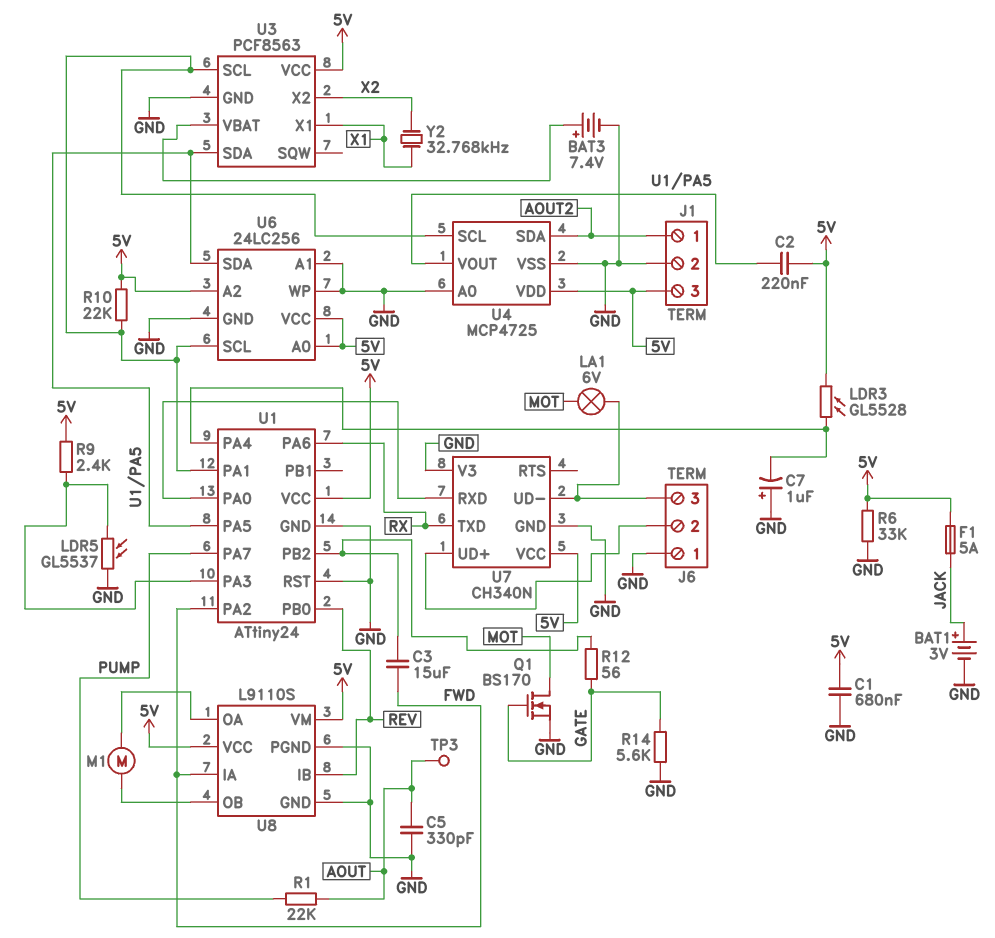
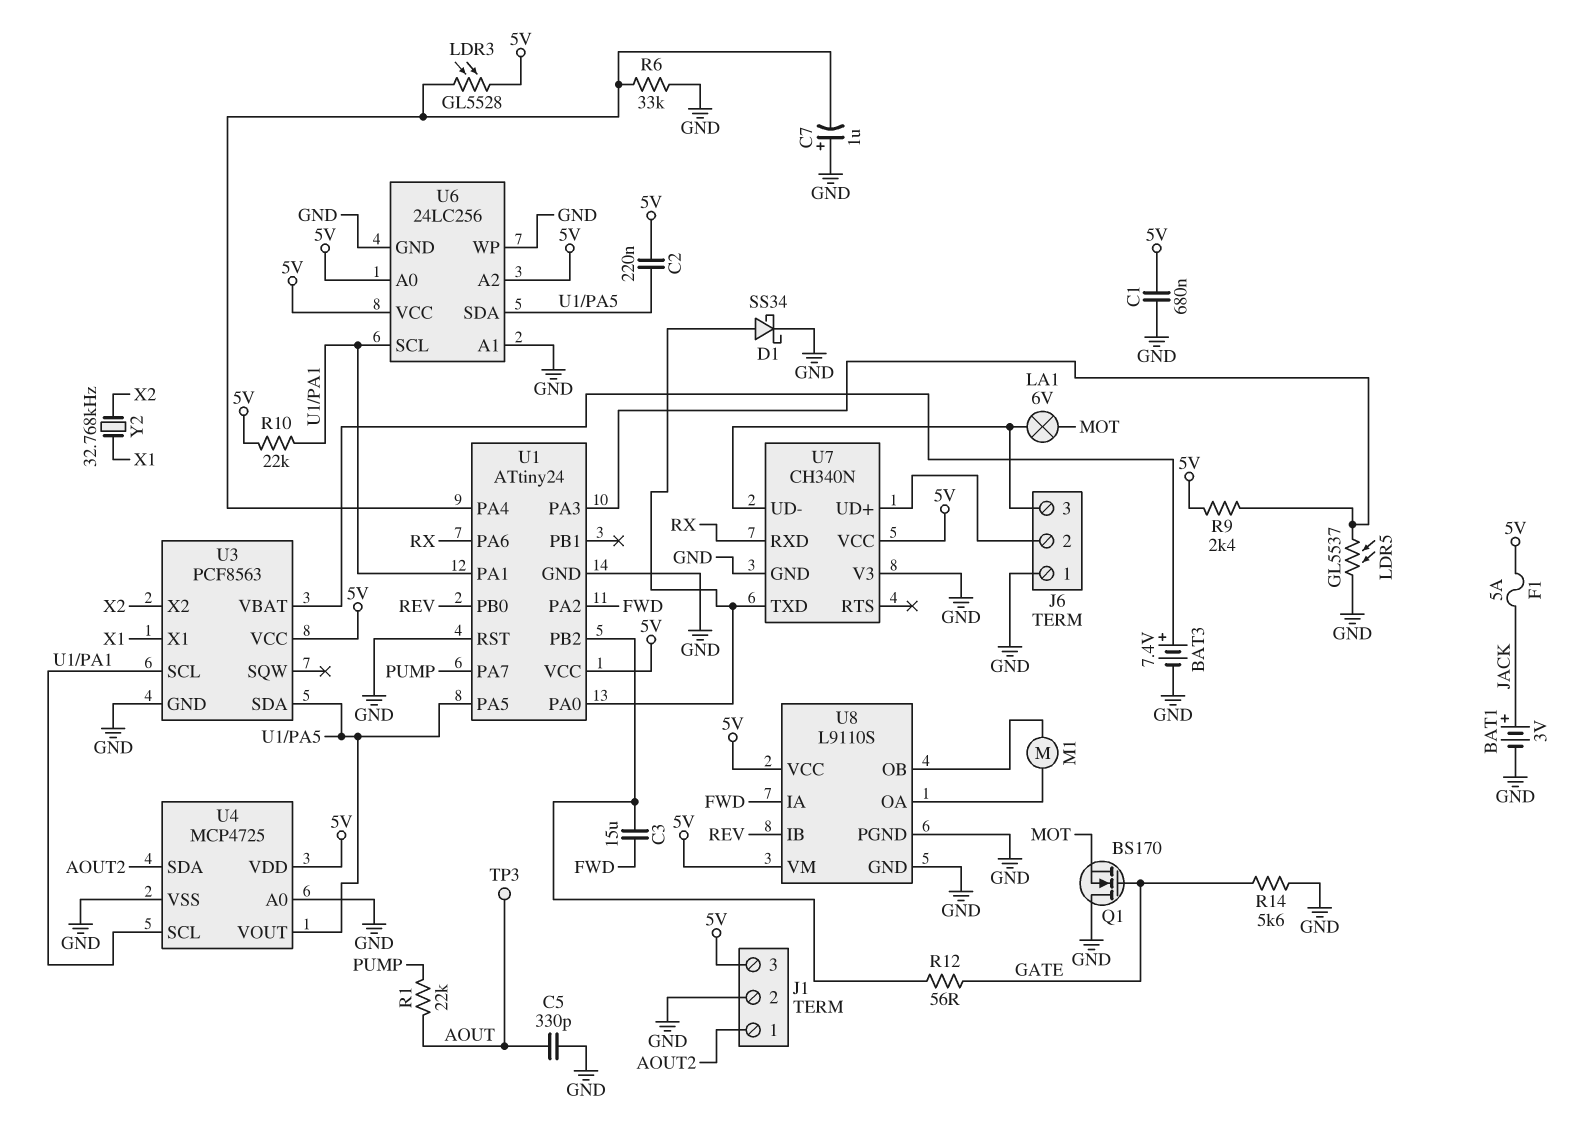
D1: none -> schottky SS34 (A U1/PA0, K GND)
Q1: NMOS BS170 (G GATE, D MOT, S GND) -> NMOS BS170 (G GATE, D GND, S MOT)
R6: 33k (5V, GND) -> 33k (GND, U1/PA4)
U7 pin RXD: U1/PA0 -> RX
U7 pin TXD: RX -> U1/PA0

